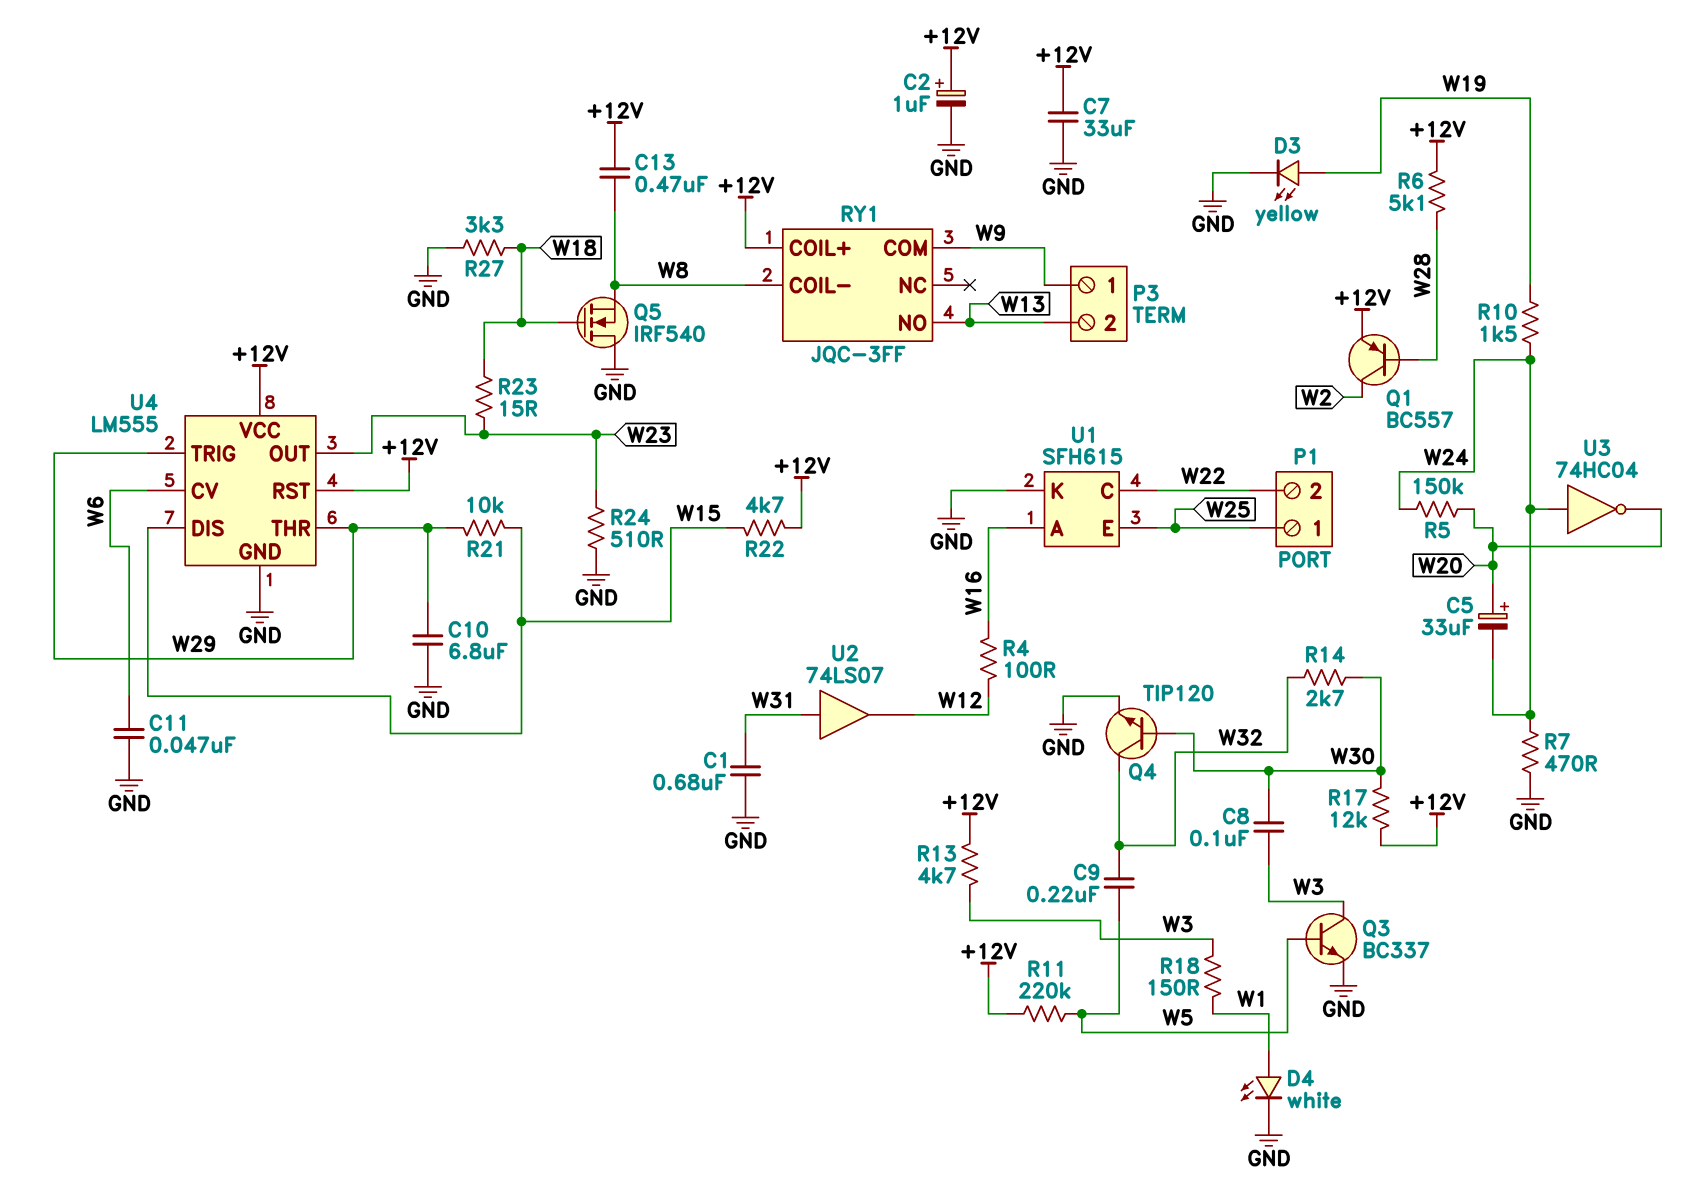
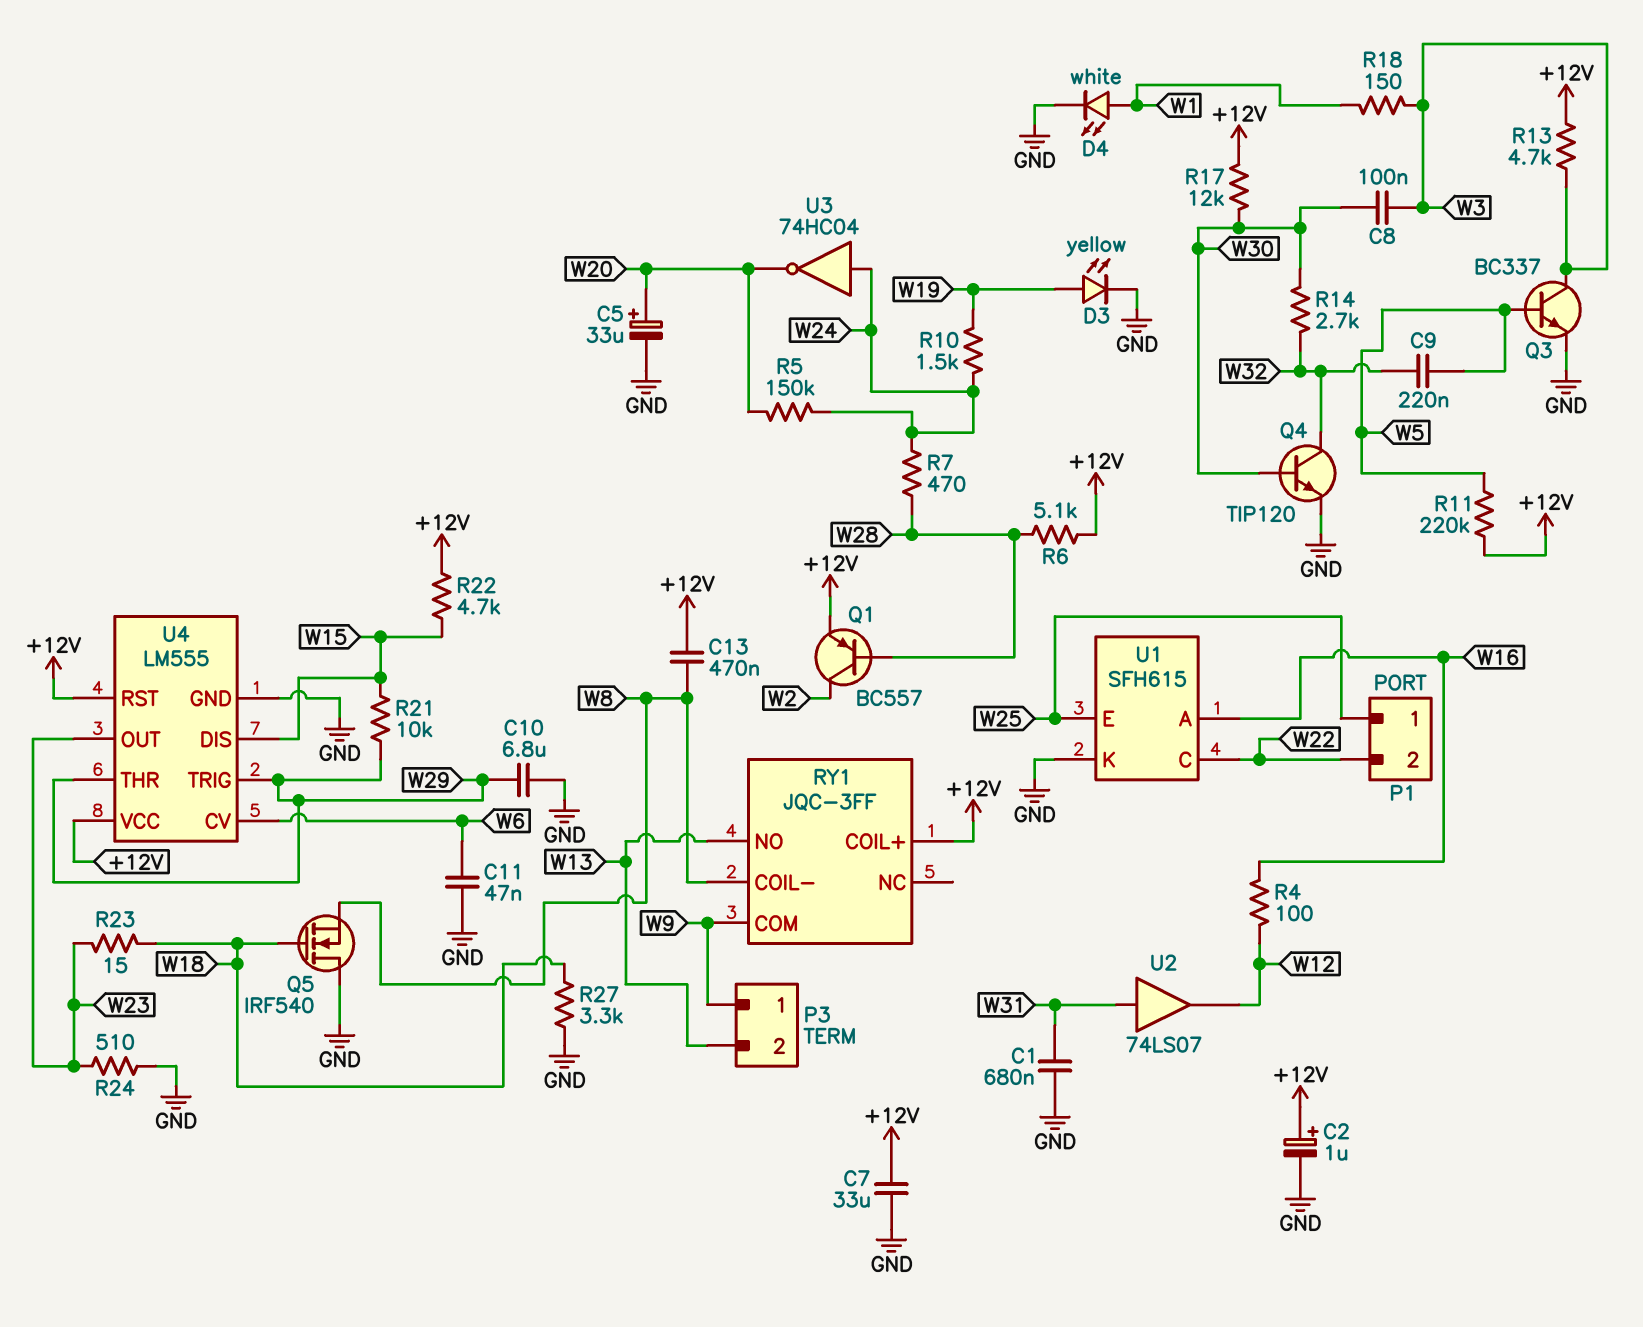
C5: 33uF (plus W20, minus W24) -> 33uF (plus W20, minus GND)
R7: 470 (GND, W24) -> 470 (W24, W28)

